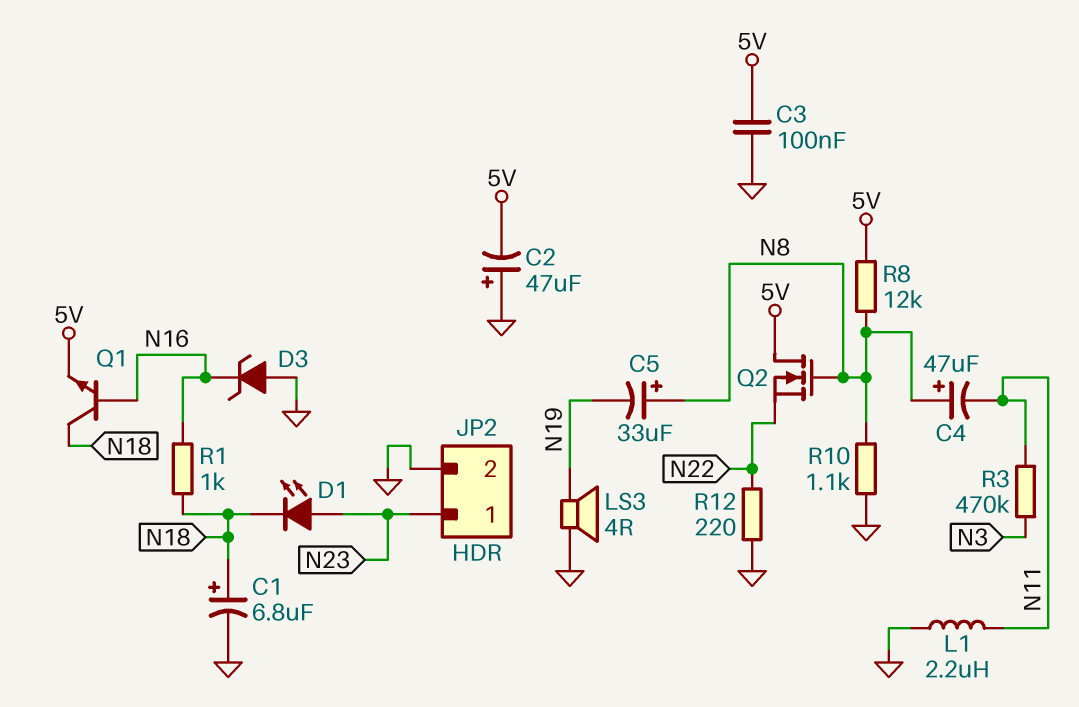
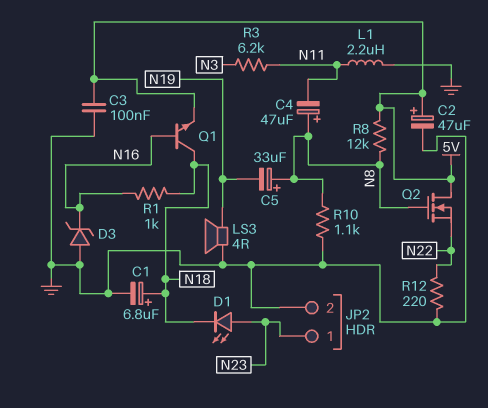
C2: 47uF (plus GND, minus 5V) -> 47uF (plus 5V, minus GND)
R3: 470k (N3, N11) -> 6.2k (N3, N11)

